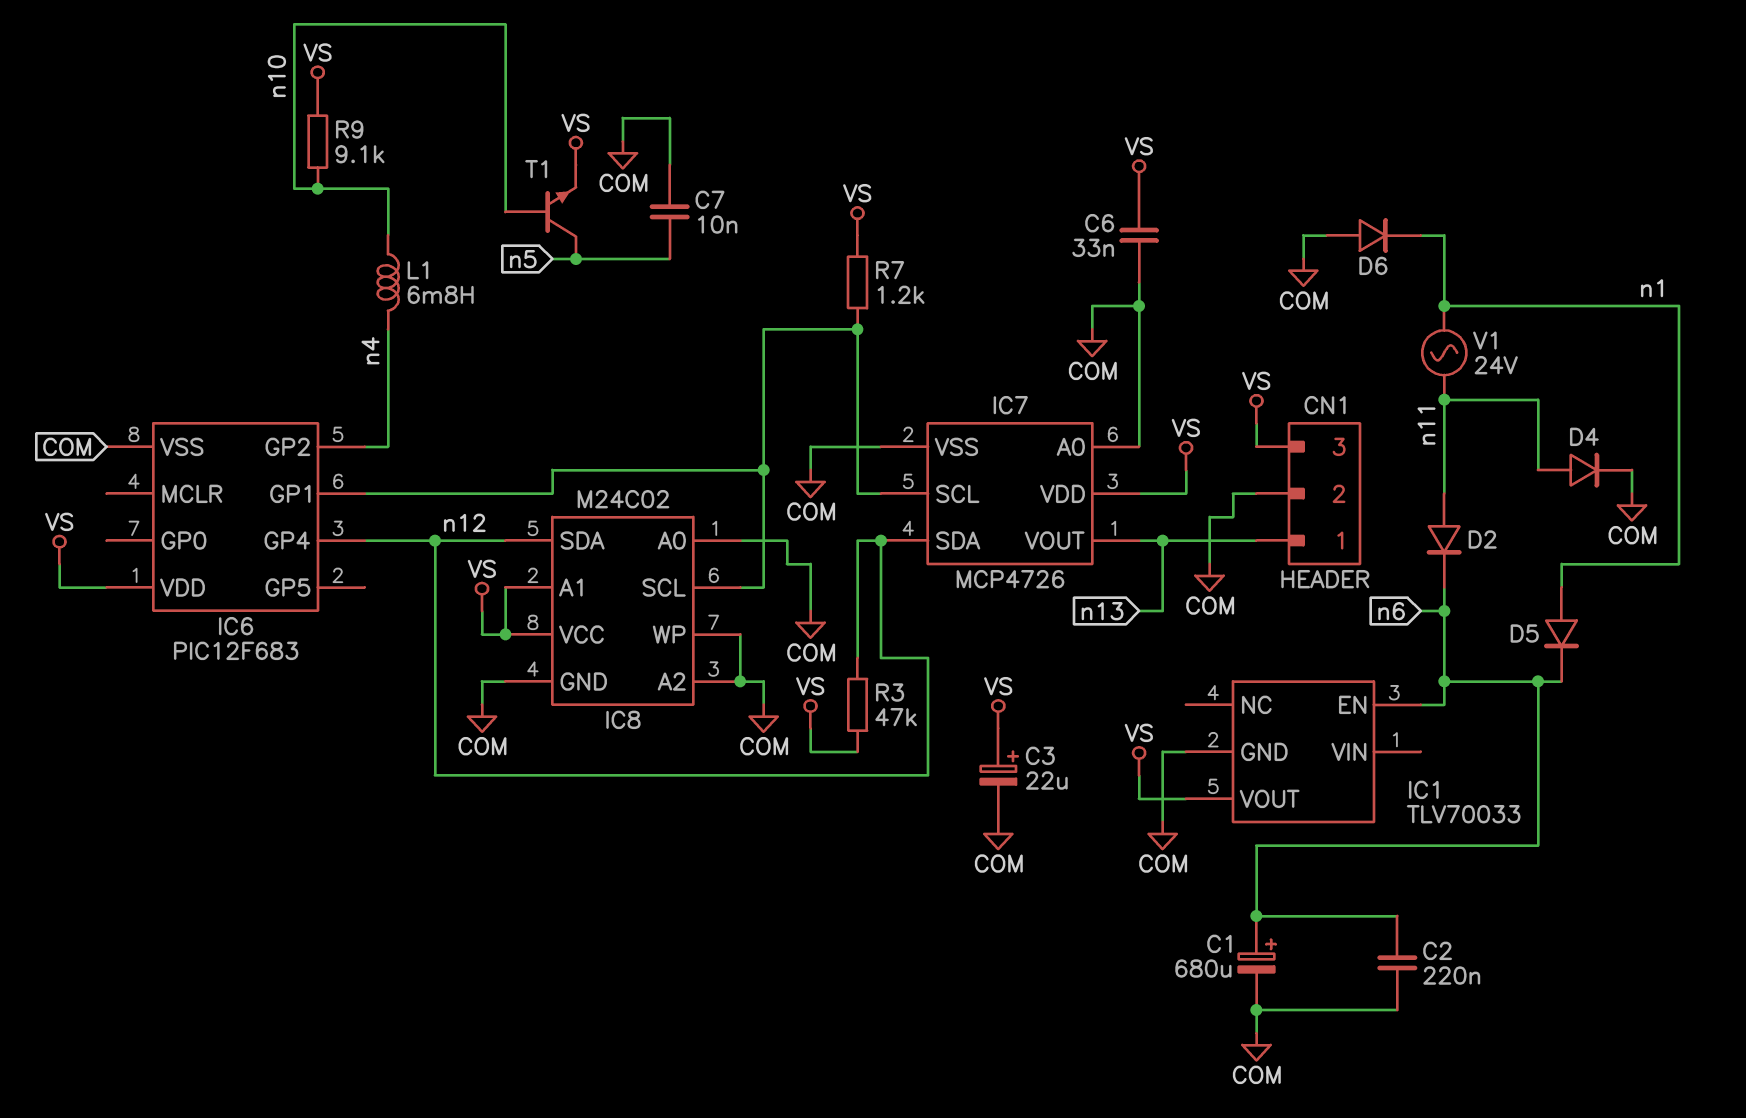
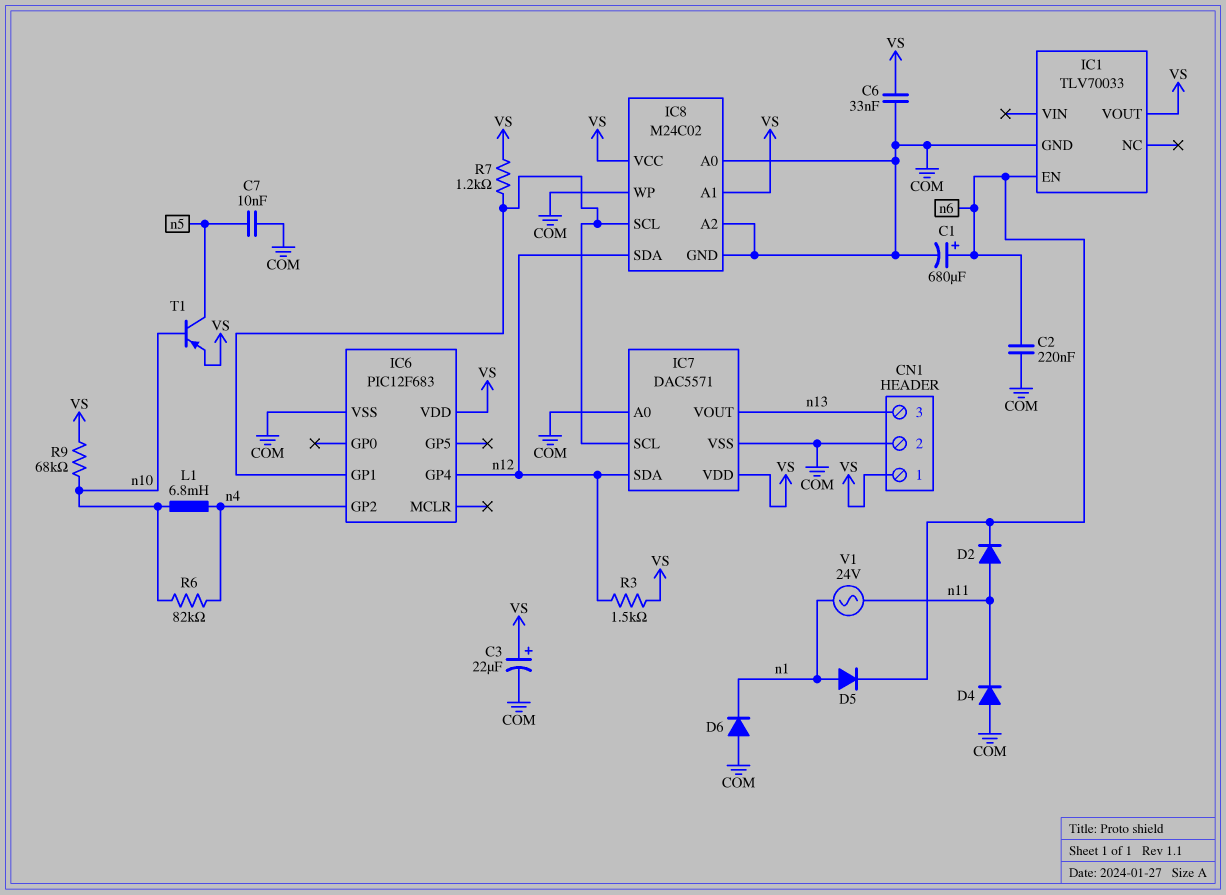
CN1 pin 1: n13 -> VS
CN1 pin 3: VS -> n13
D4: diode (A n11, K COM) -> diode (A COM, K n11)
IC7: MCP4726 -> DAC5571
R3: 47k (VS, n12) -> 1.5k (VS, n12)
R6: none -> 82k (n4, n10)
R9: 9.1k (VS, n10) -> 68k (VS, n10)
T1: NPN (B n10, C n5, E VS) -> PNP (B n10, C n5, E VS)

